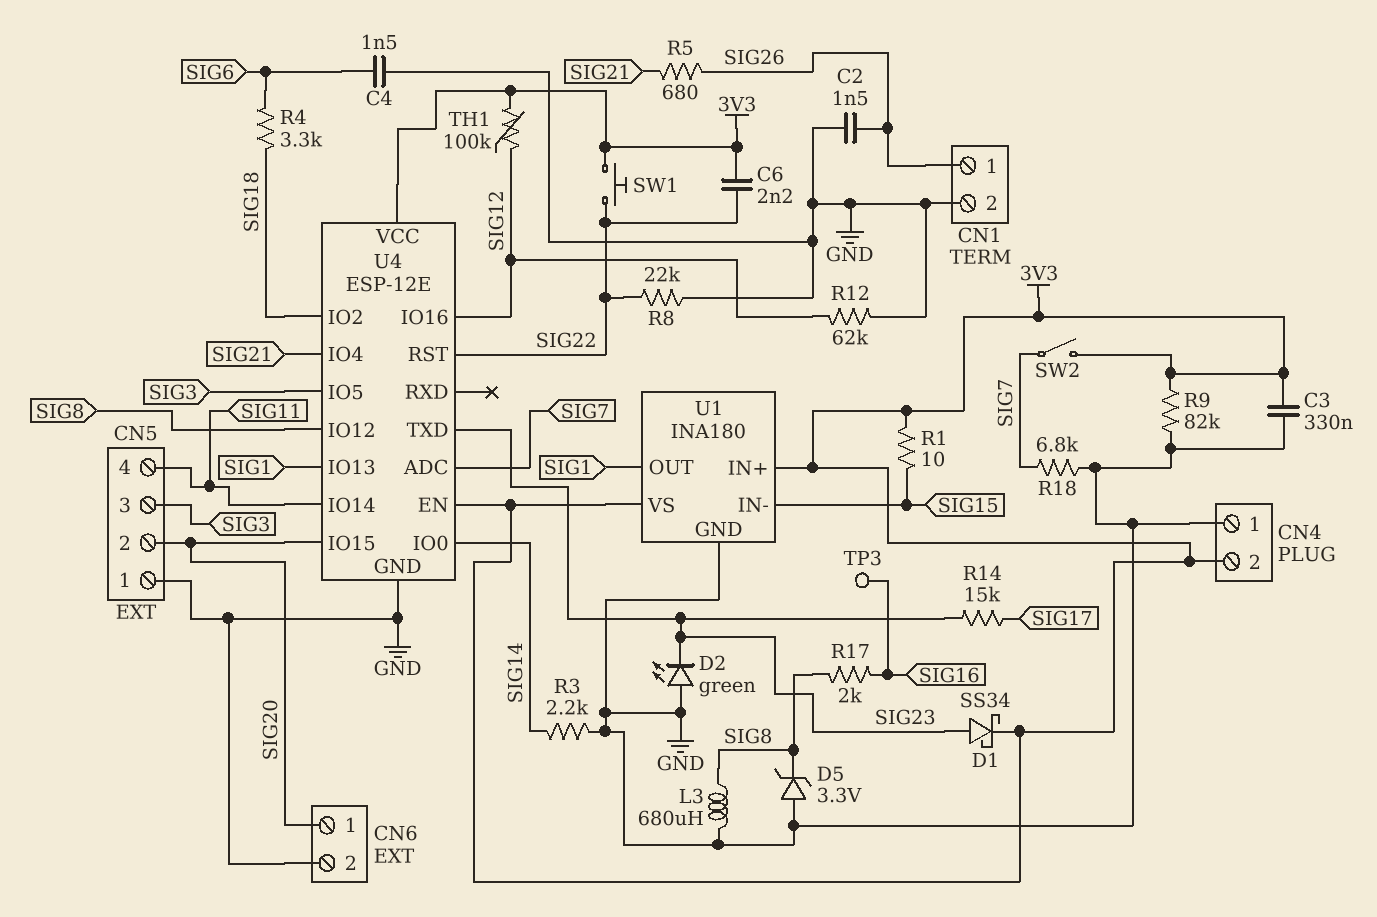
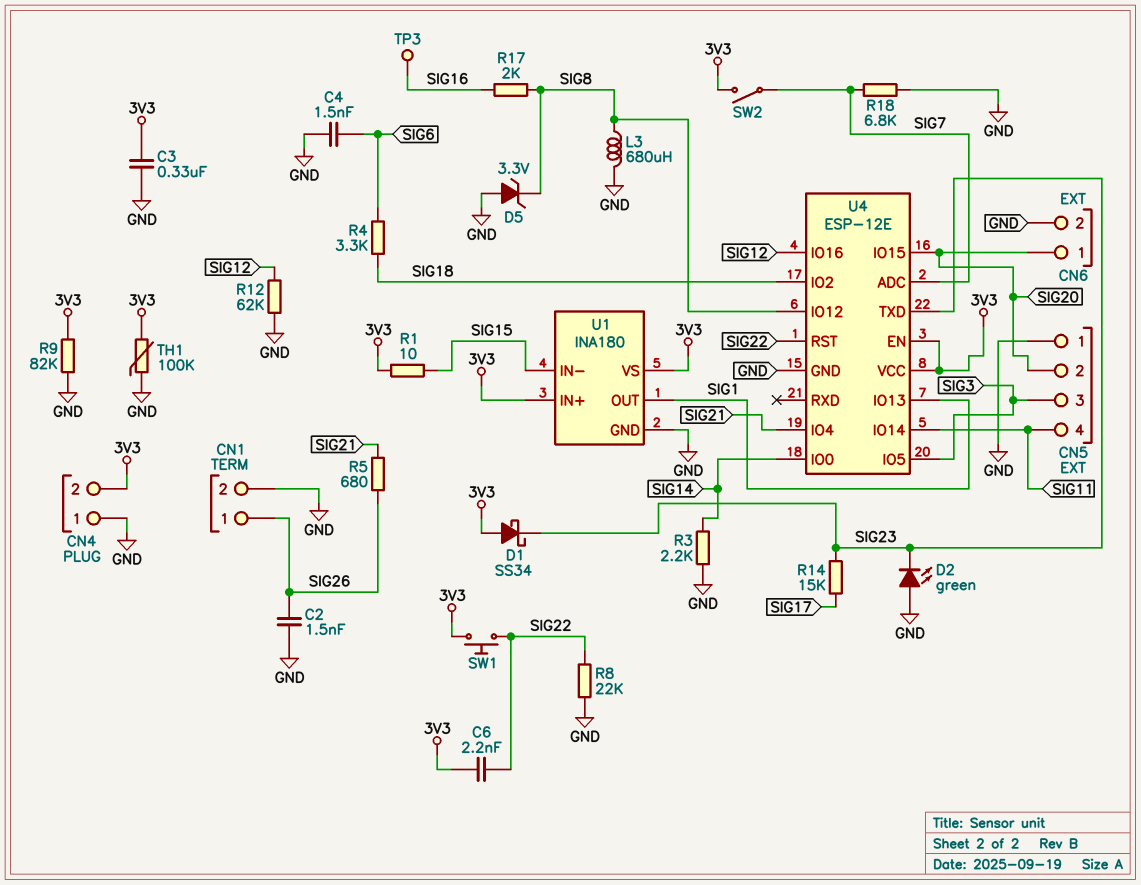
D1: schottky SS34 (A SIG23, K 3V3) -> schottky SS34 (A 3V3, K SIG23)
TH1: 100k (3V3, SIG12) -> 100k (3V3, GND)

